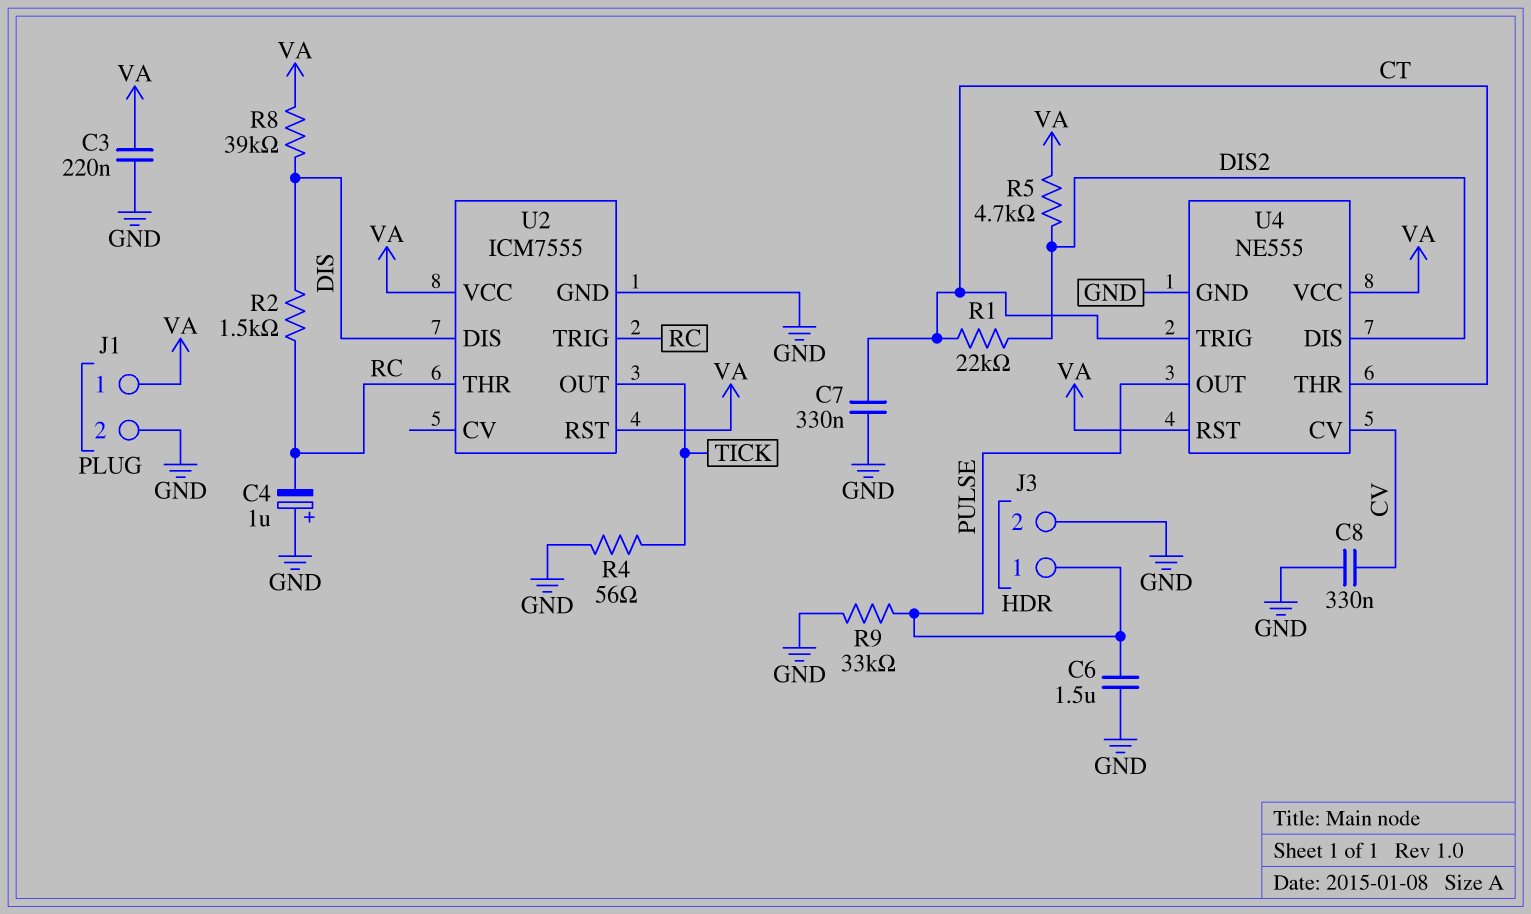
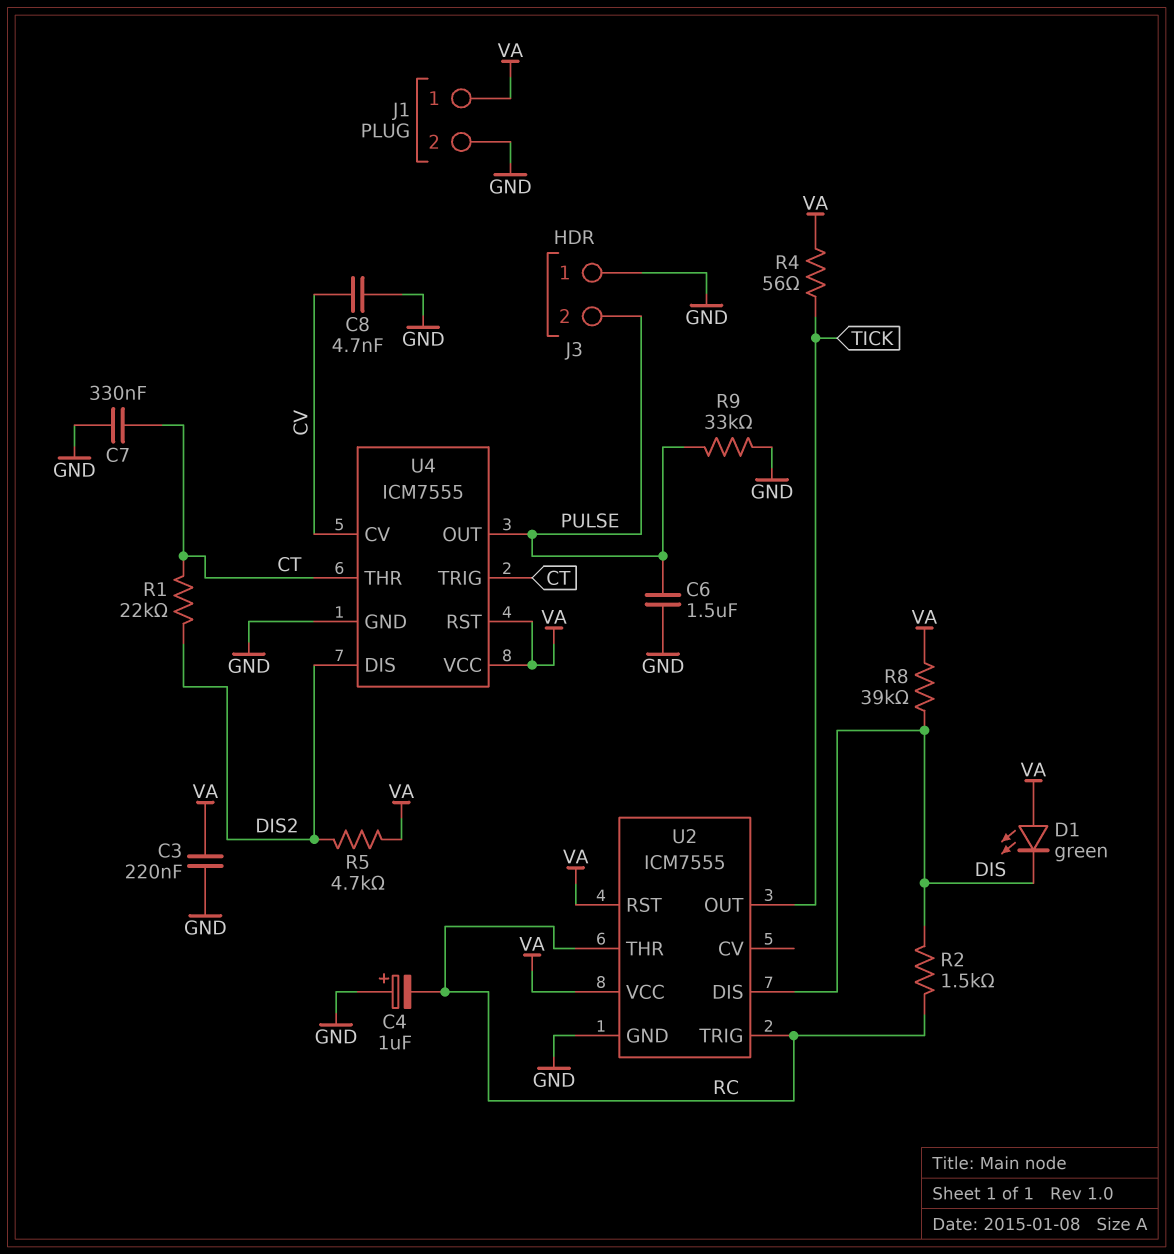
C8: 330nF (CV, GND) -> 4.7nF (CV, GND)
D1: none -> LED green (A VA, K DIS)
J3 pin 1: PULSE -> GND
J3 pin 2: GND -> PULSE
R4: 56 (GND, TICK) -> 56 (TICK, VA)
U4: NE555 -> ICM7555

